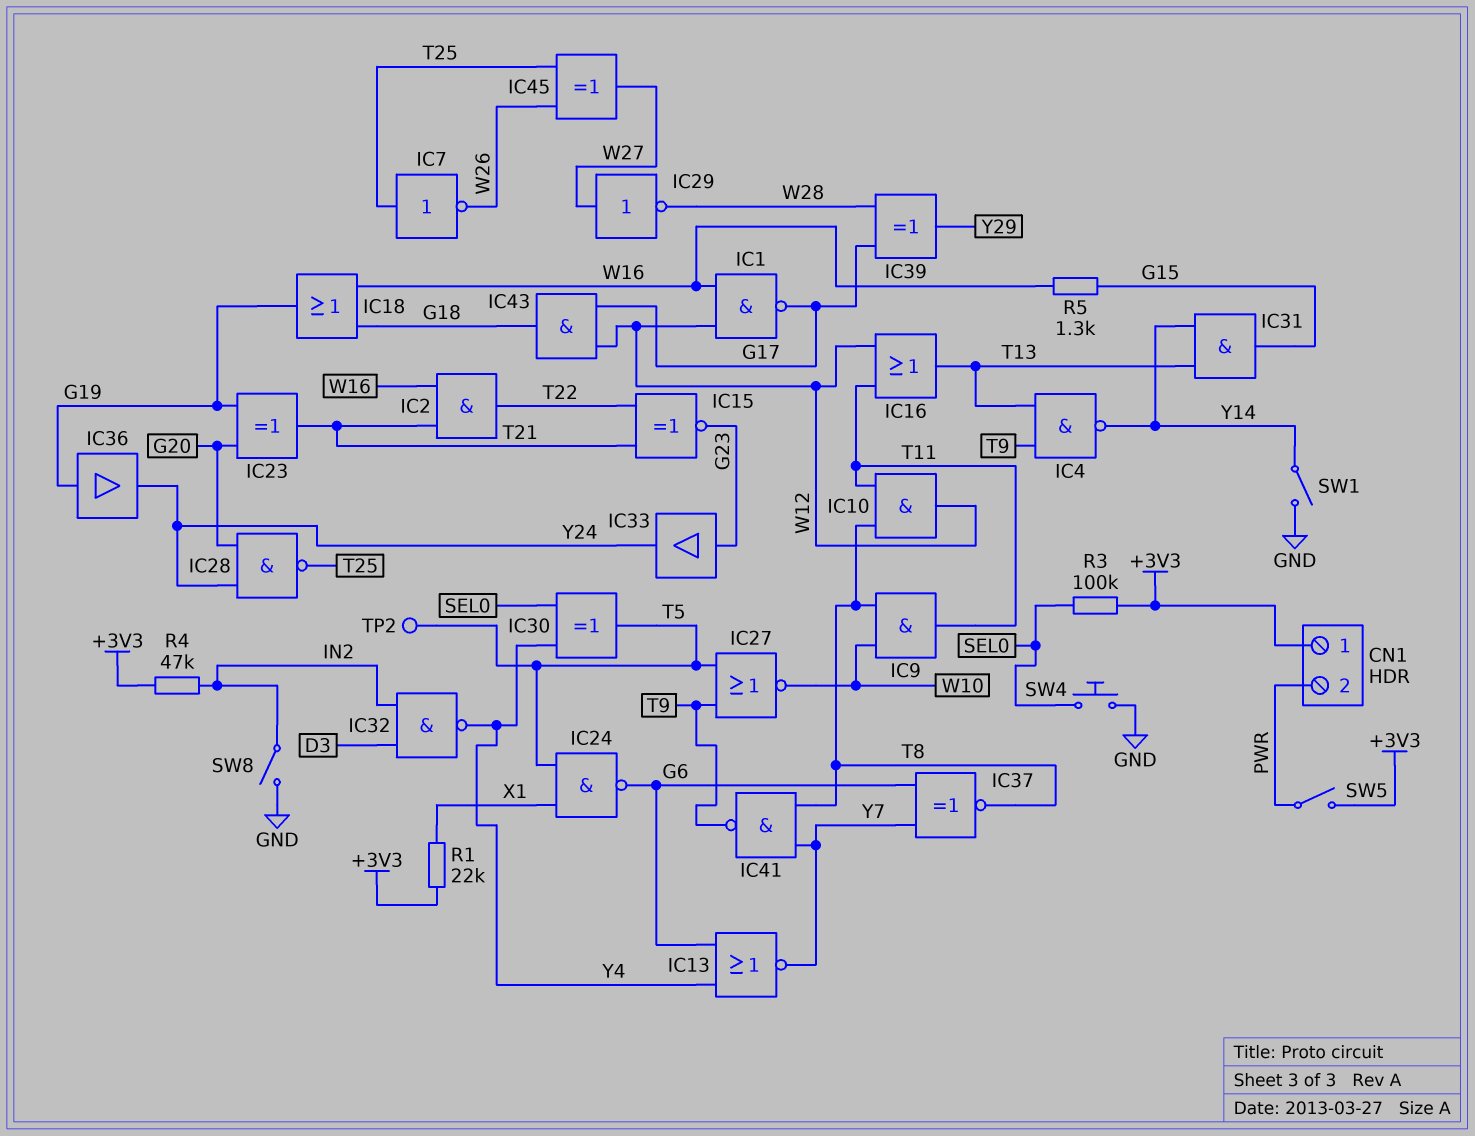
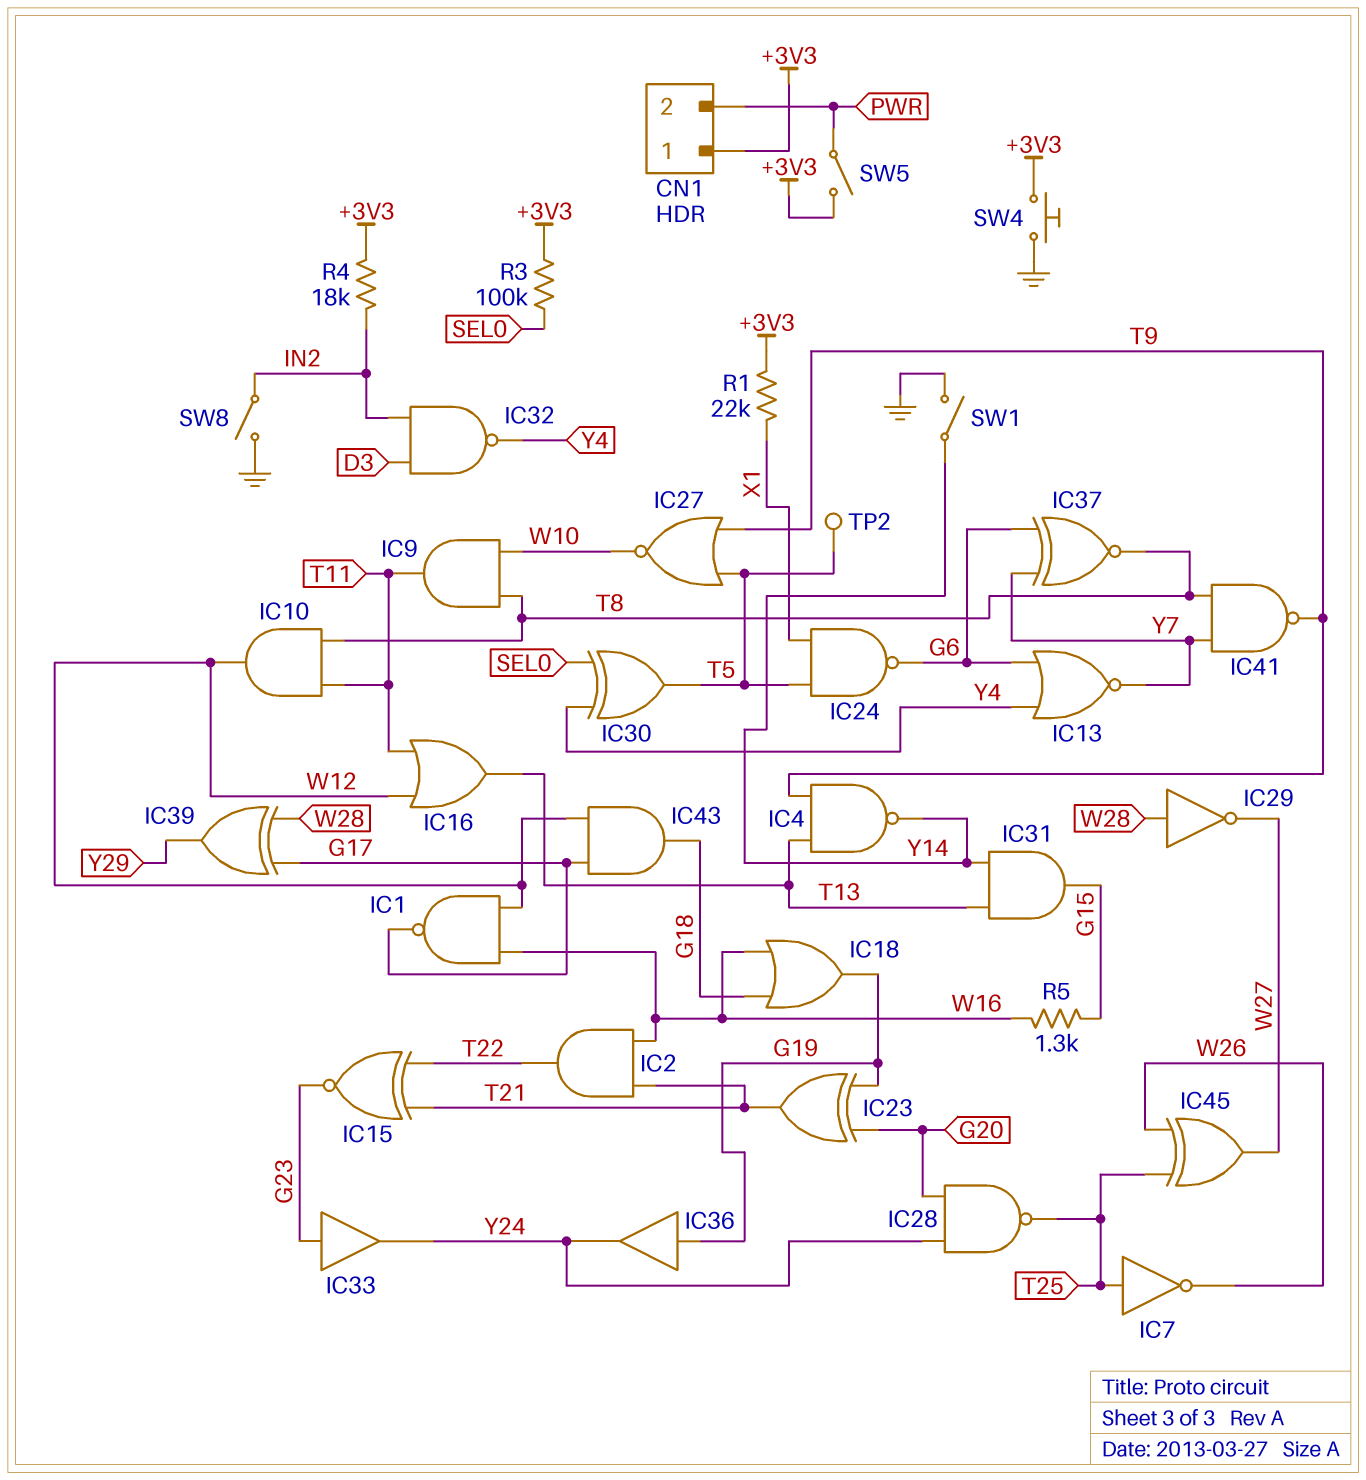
IC29: NOT (in W27, out W28) -> NOT (in W28, out W27)
R4: 47k (+3V3, IN2) -> 18k (+3V3, IN2)
SW4: button (GND, SEL0) -> button (+3V3, GND)

